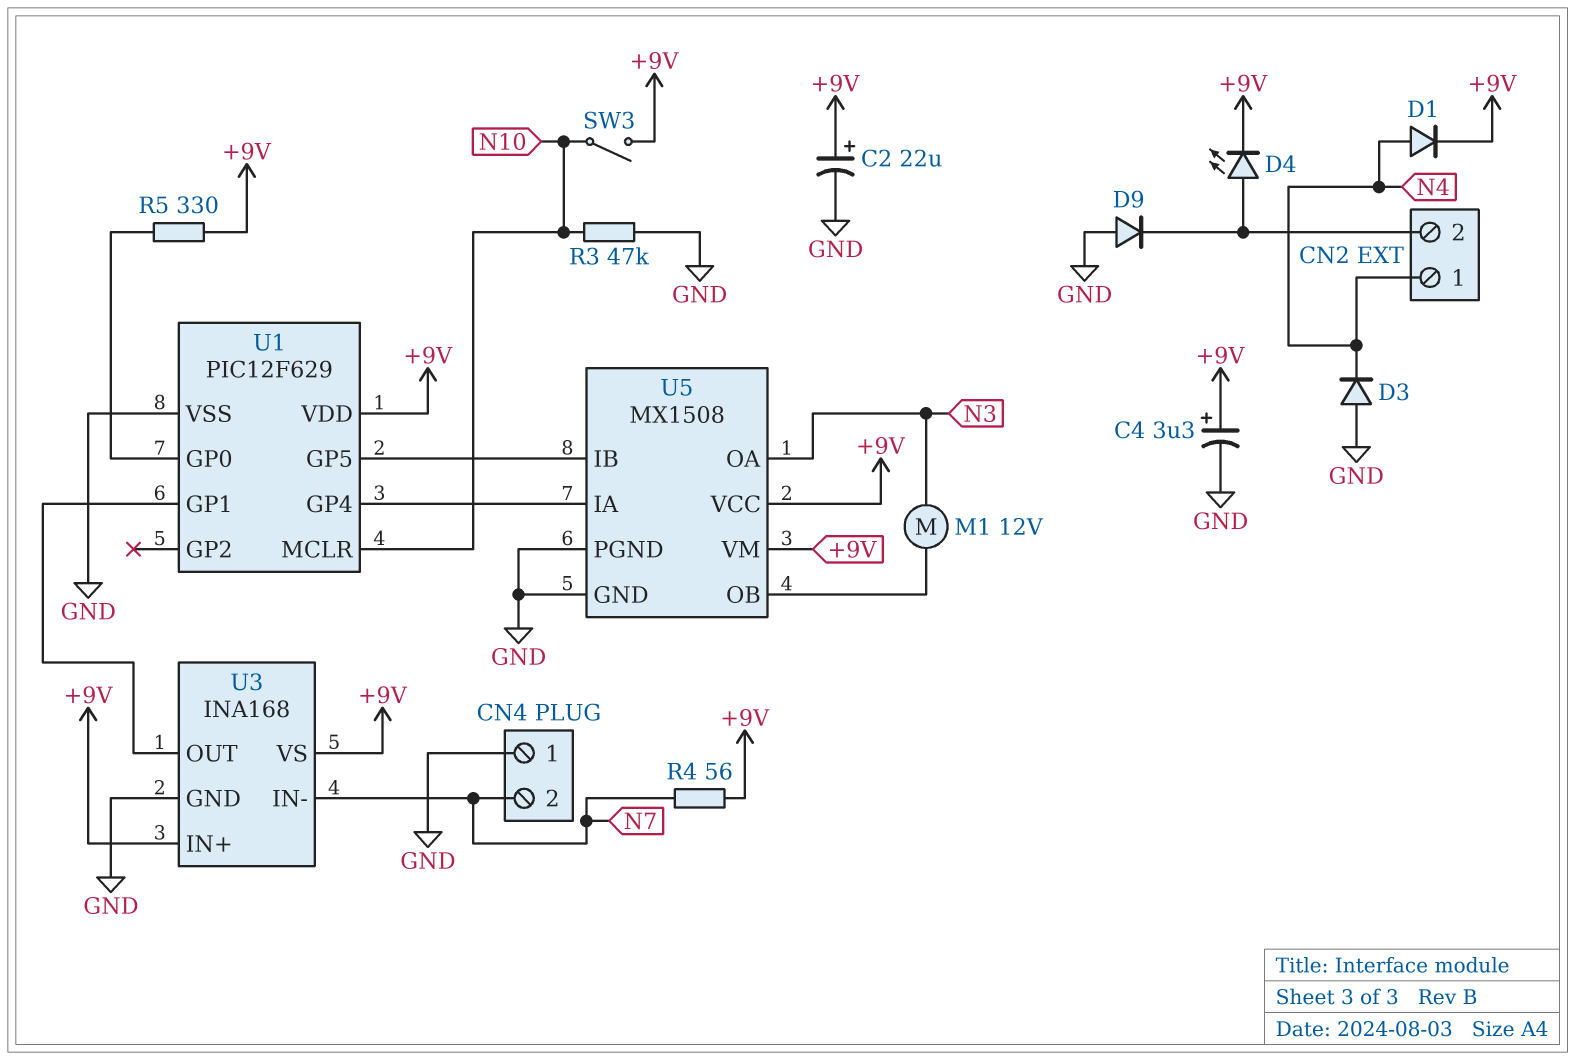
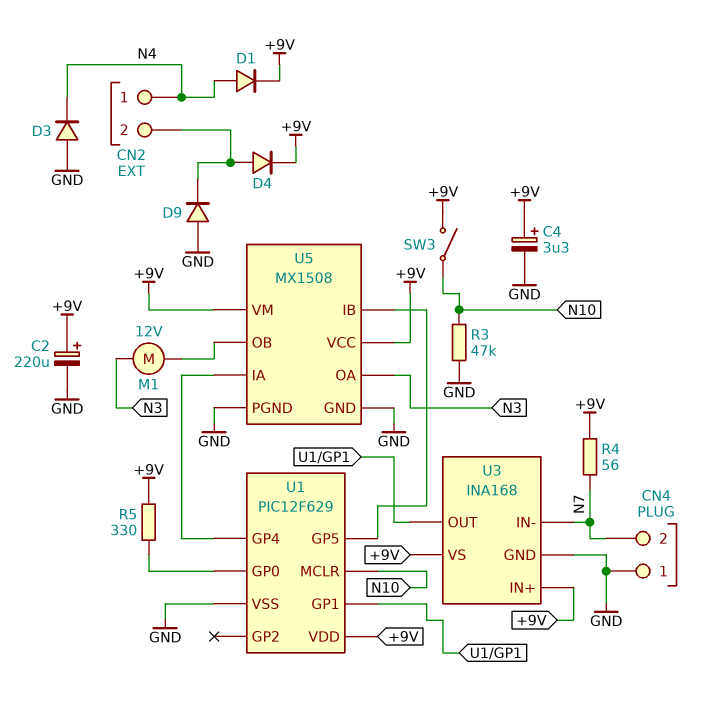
C2: 22uF (plus +9V, minus GND) -> 220uF (plus +9V, minus GND)
D4: LED (A CN2/2, K +9V) -> diode (A CN2/2, K +9V)

